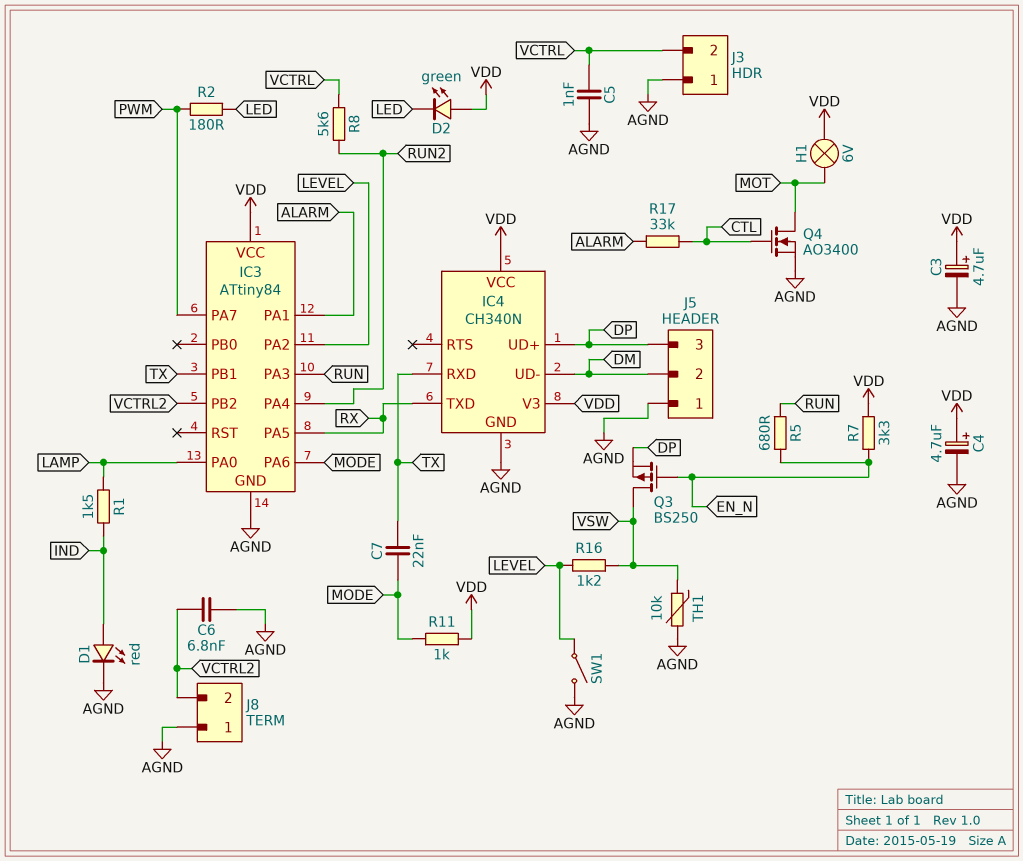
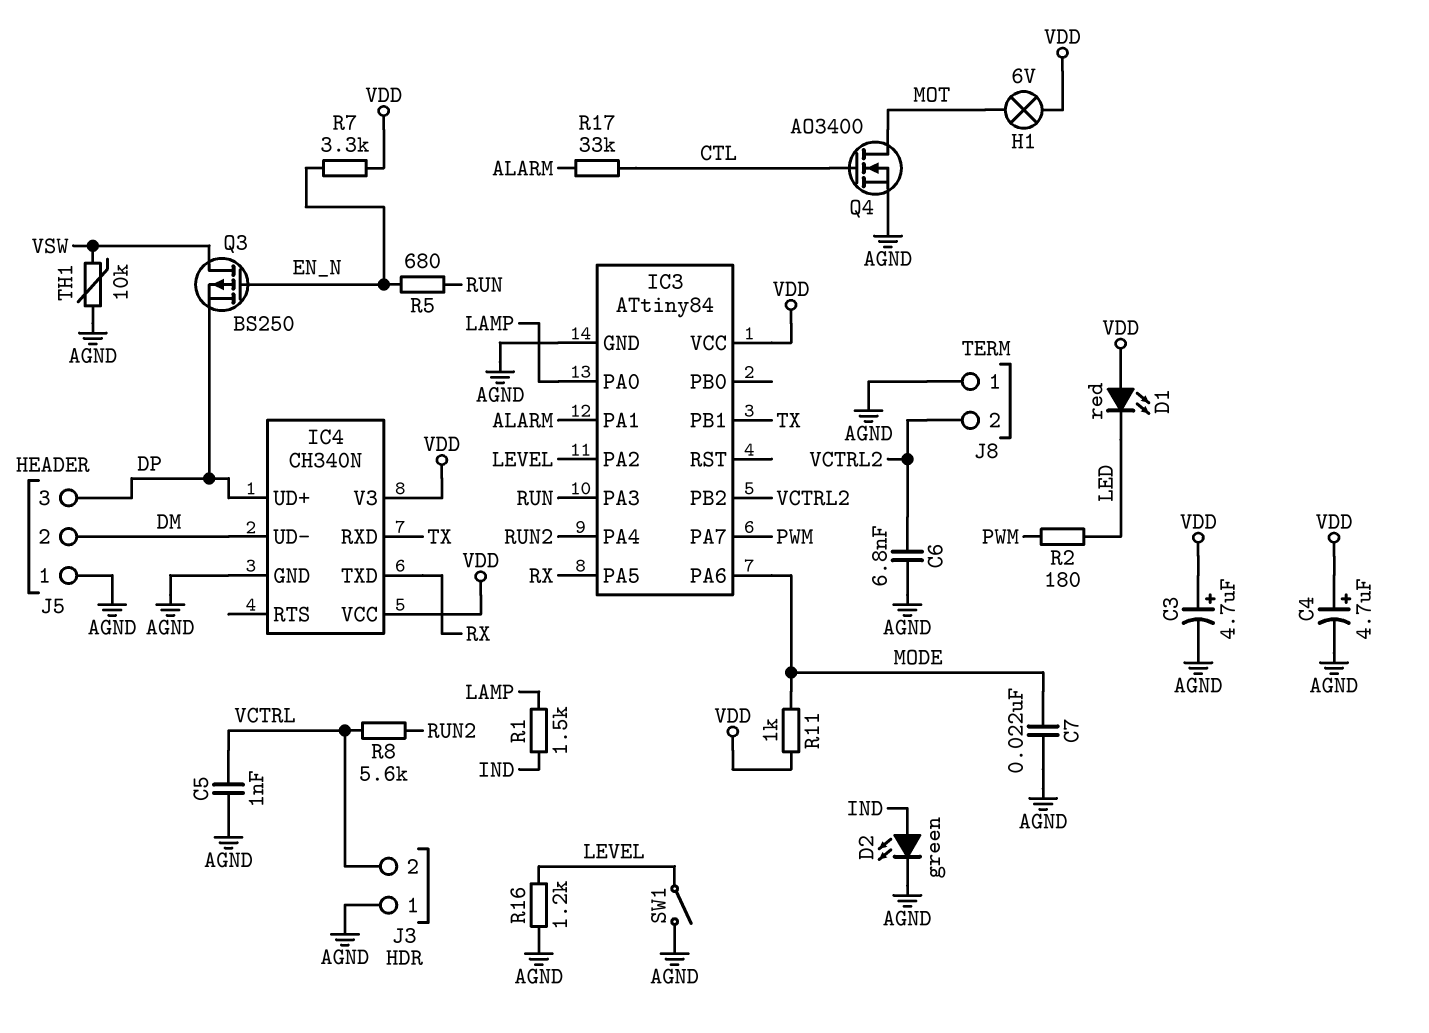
C7: 22nF (MODE, TX) -> 22nF (AGND, MODE)
D1: LED red (A IND, K AGND) -> LED red (A VDD, K LED)
D2: LED green (A VDD, K LED) -> LED green (A IND, K AGND)
R16: 1.2k (LEVEL, VSW) -> 1.2k (AGND, LEVEL)

